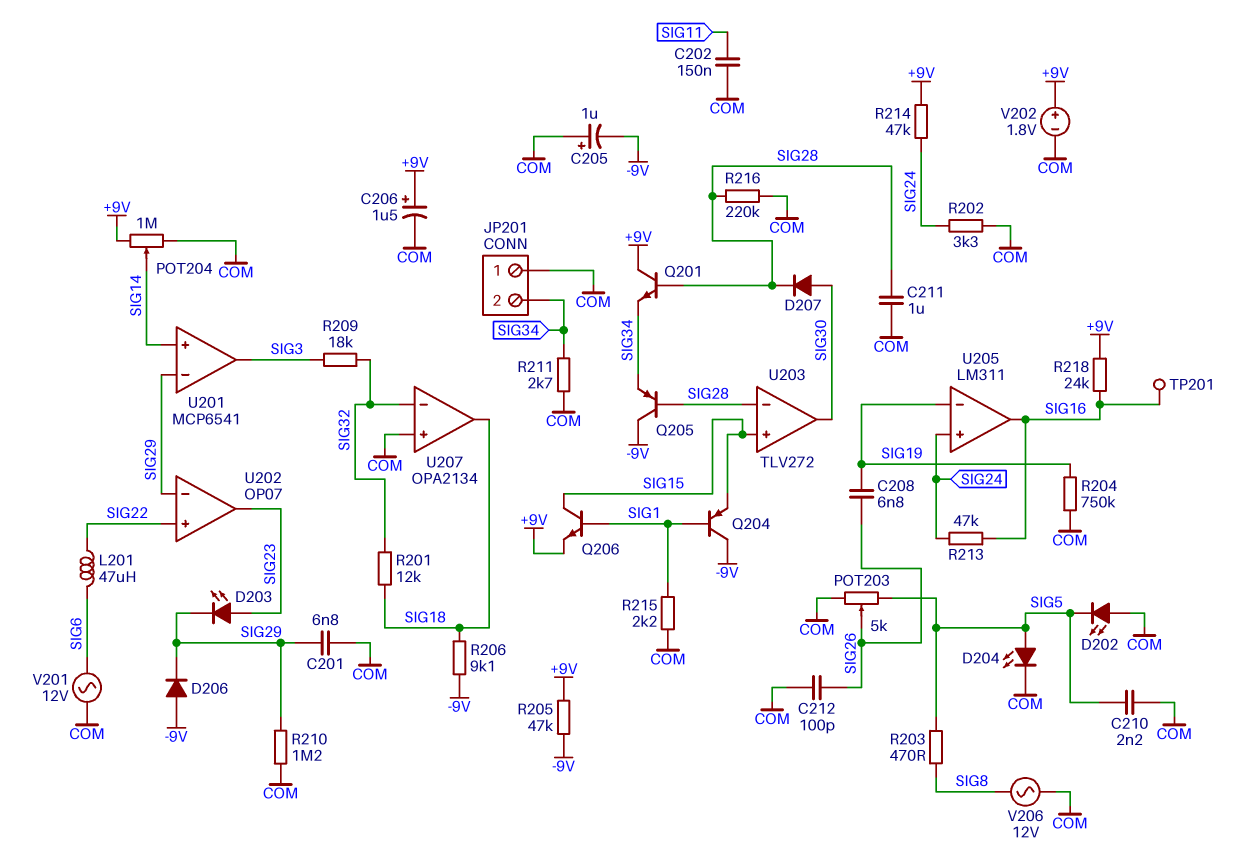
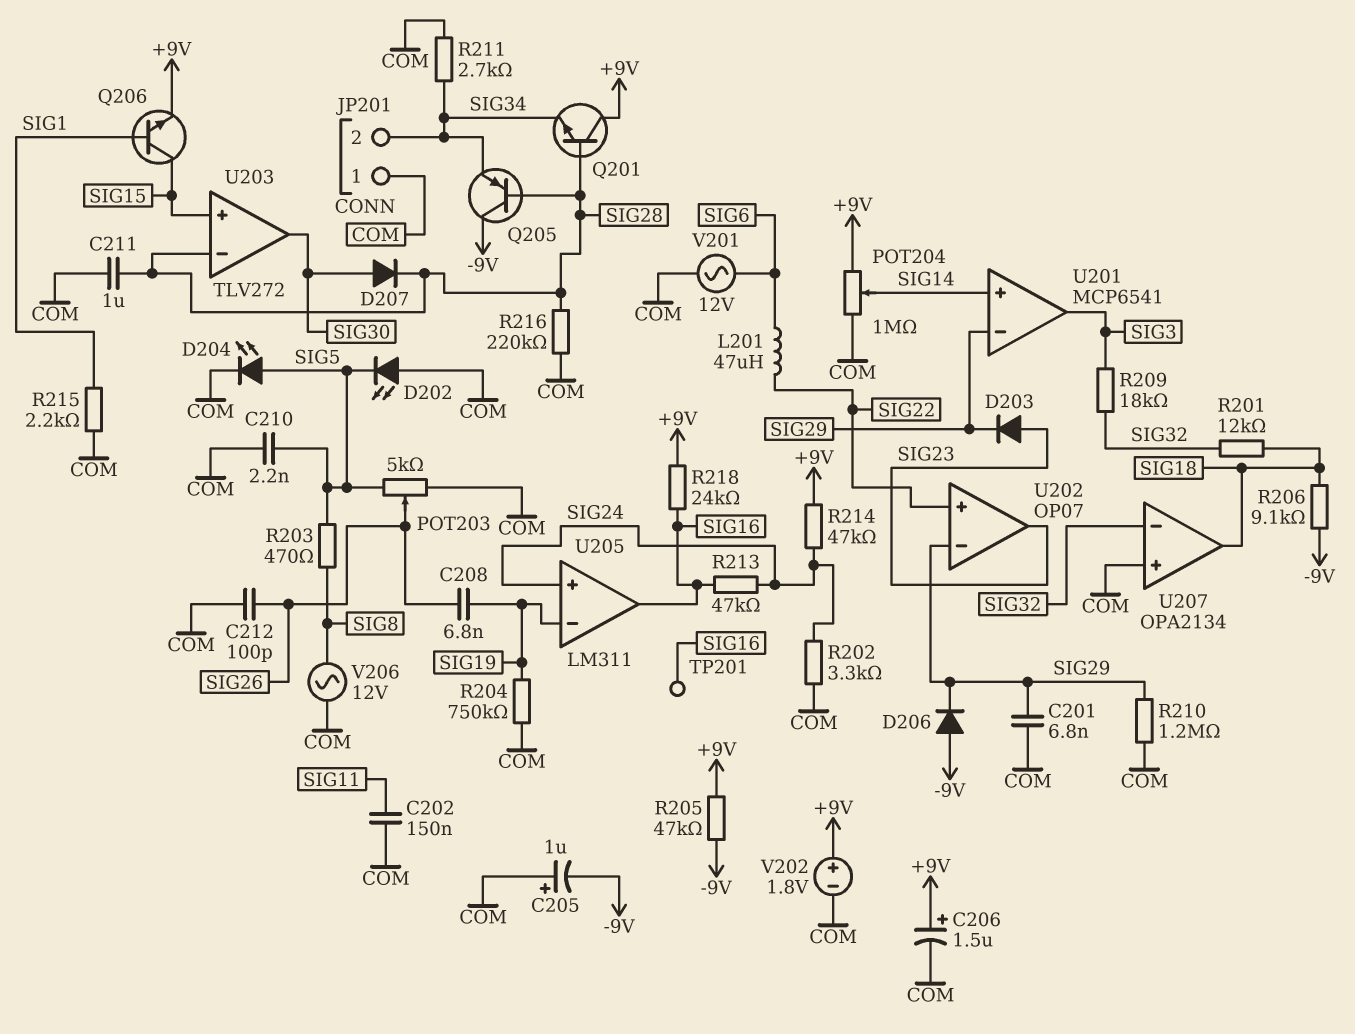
D203: LED (A SIG23, K SIG29) -> diode (A SIG23, K SIG29)
Q204: PNP (B SIG1, C -9V, E SIG15) -> none

